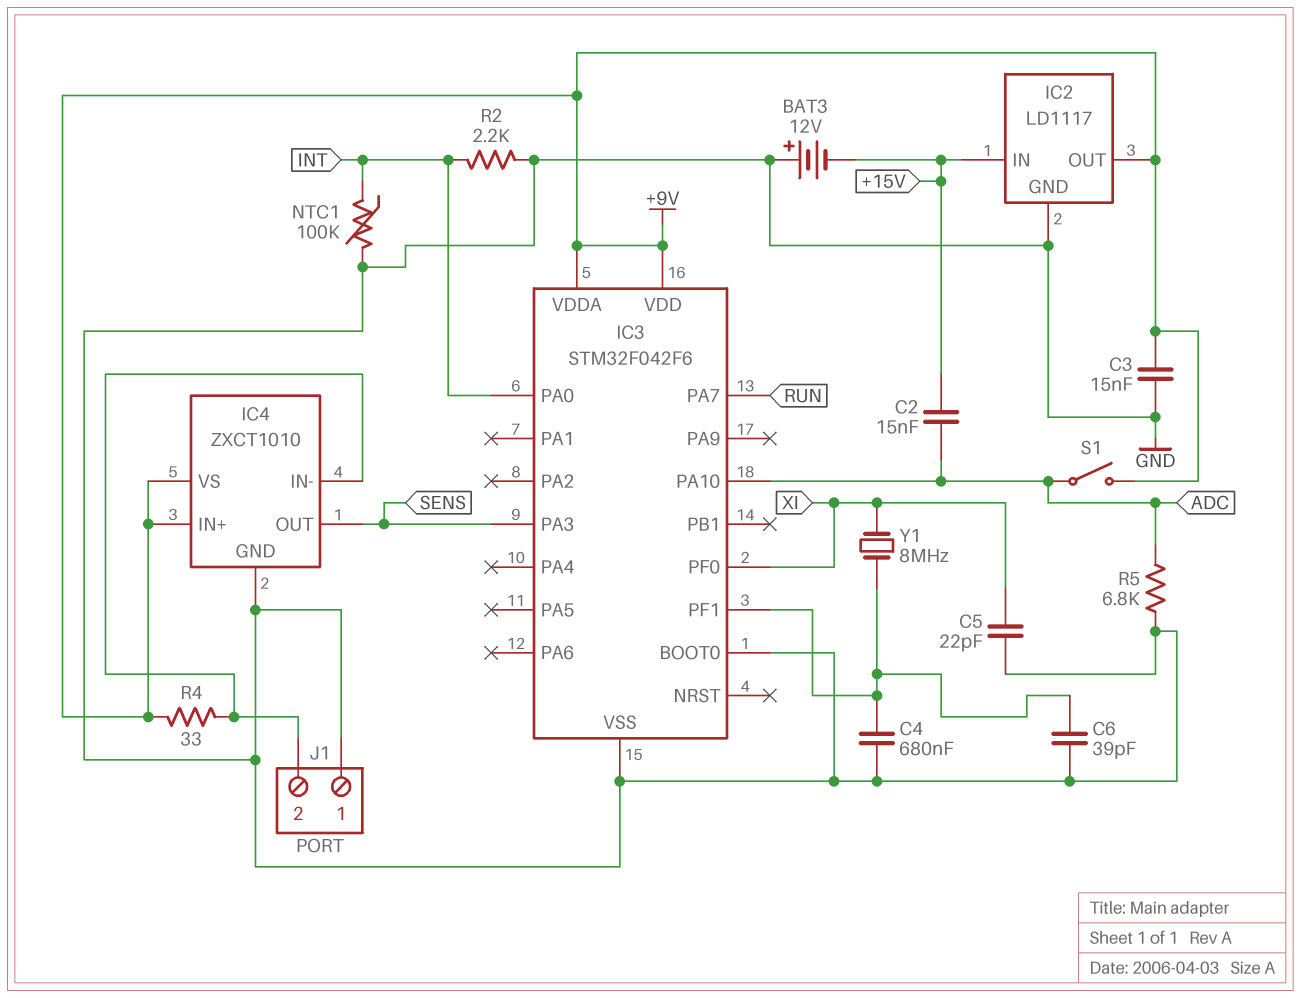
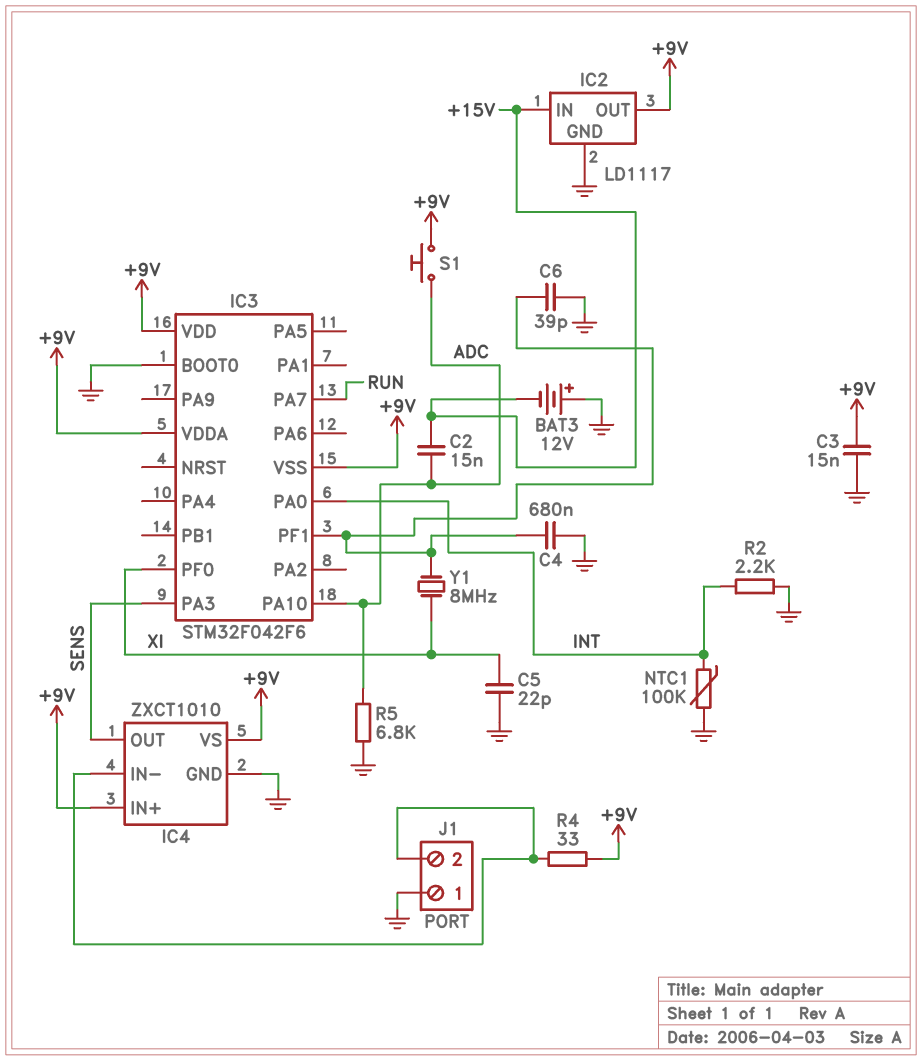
IC3 pin VSS: GND -> +9V
S1: switch (+9V, ADC) -> button (+9V, ADC)

